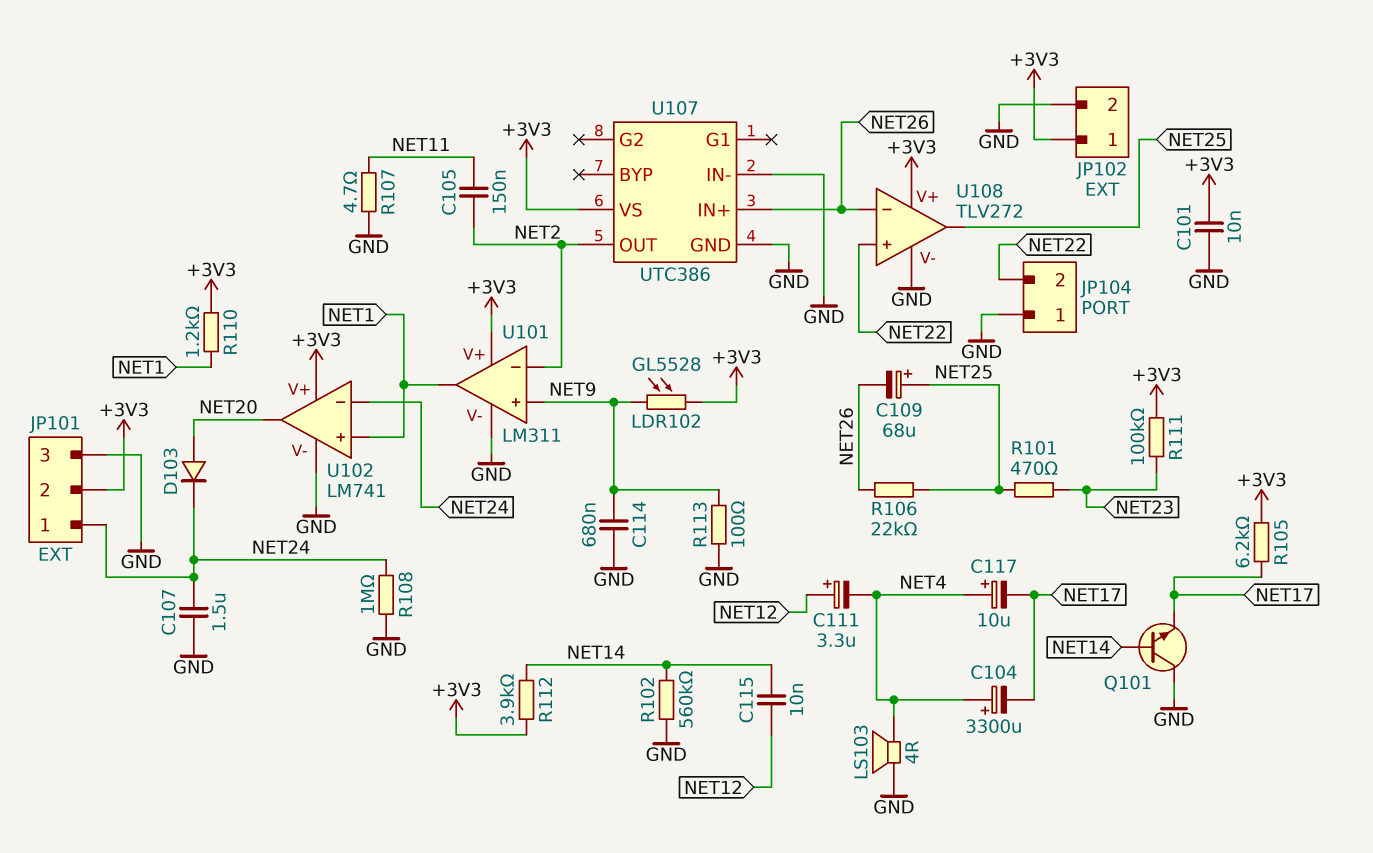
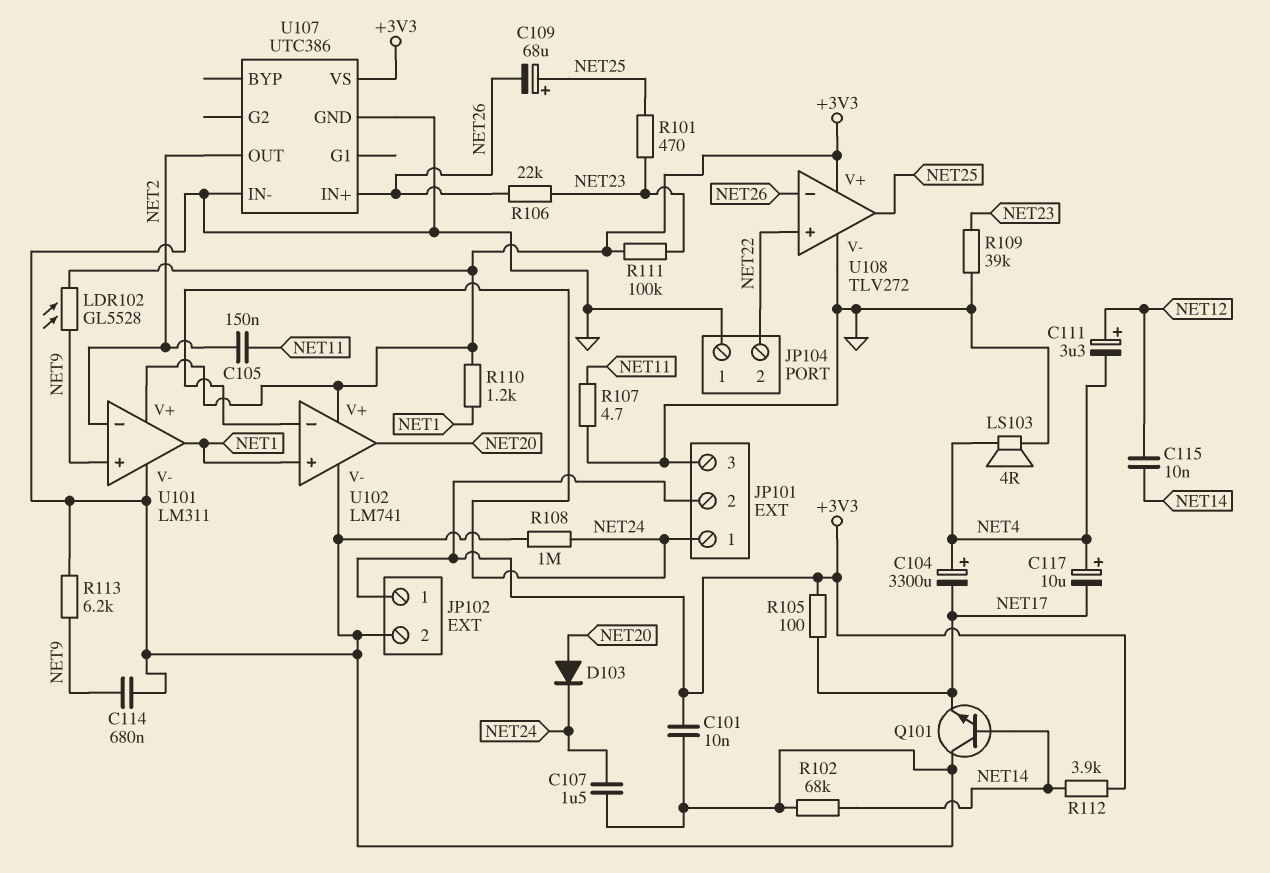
R102: 560k (GND, NET14) -> 68k (GND, NET14)
R105: 6.2k (+3V3, NET17) -> 100 (+3V3, NET17)
R106: 22k (NET25, NET26) -> 22k (NET23, NET26)
R109: none -> 39k (GND, NET23)
R113: 100 (GND, NET9) -> 6.2k (GND, NET9)

